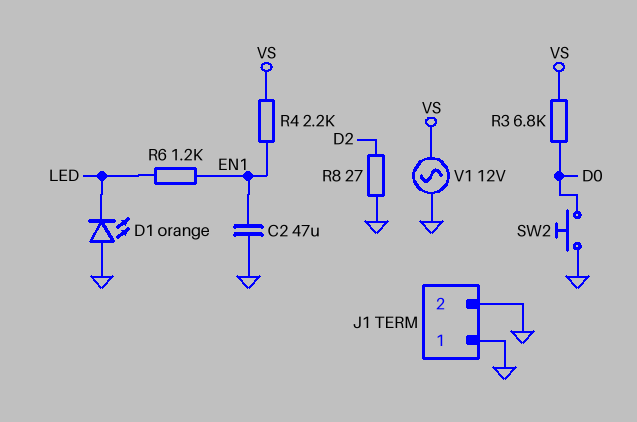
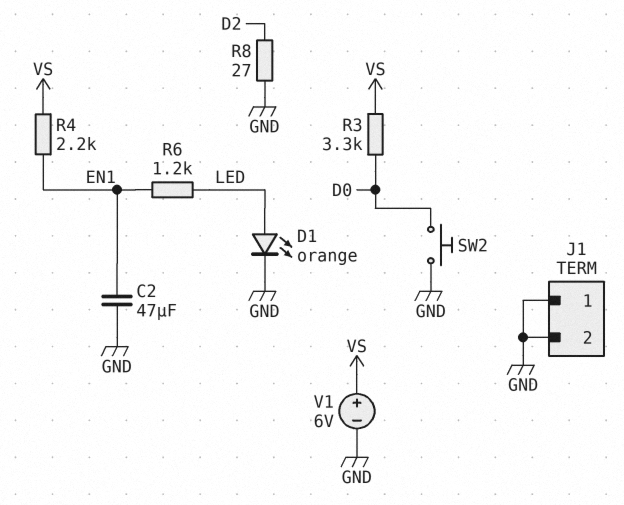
D1: LED orange (A GND, K LED) -> LED orange (A LED, K GND)
R3: 6.8k (D0, VS) -> 3.3k (D0, VS)
V1: AC 12V (GND, VS) -> 6V (plus VS, minus GND)

